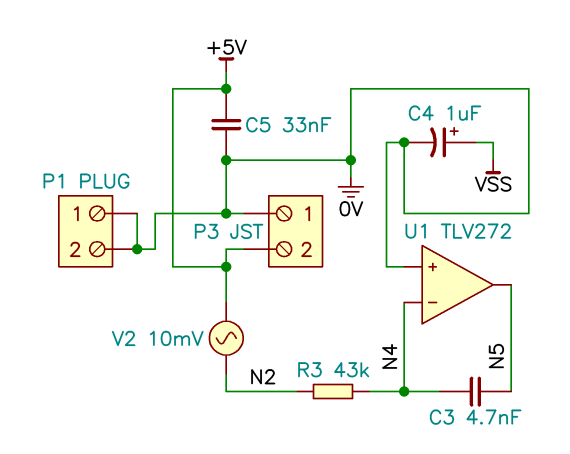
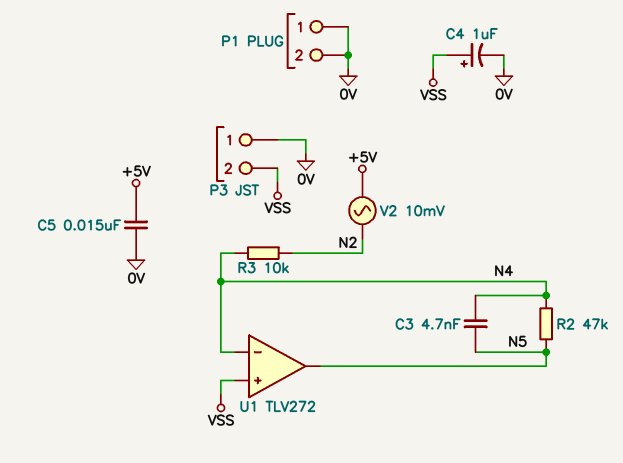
C5: 33nF (+5V, 0V) -> 15nF (+5V, 0V)
P3 pin 2: +5V -> VSS
R2: none -> 47k (N4, N5)
R3: 43k (N2, N4) -> 10k (N2, N4)
U1 pin in+: 0V -> VSS

